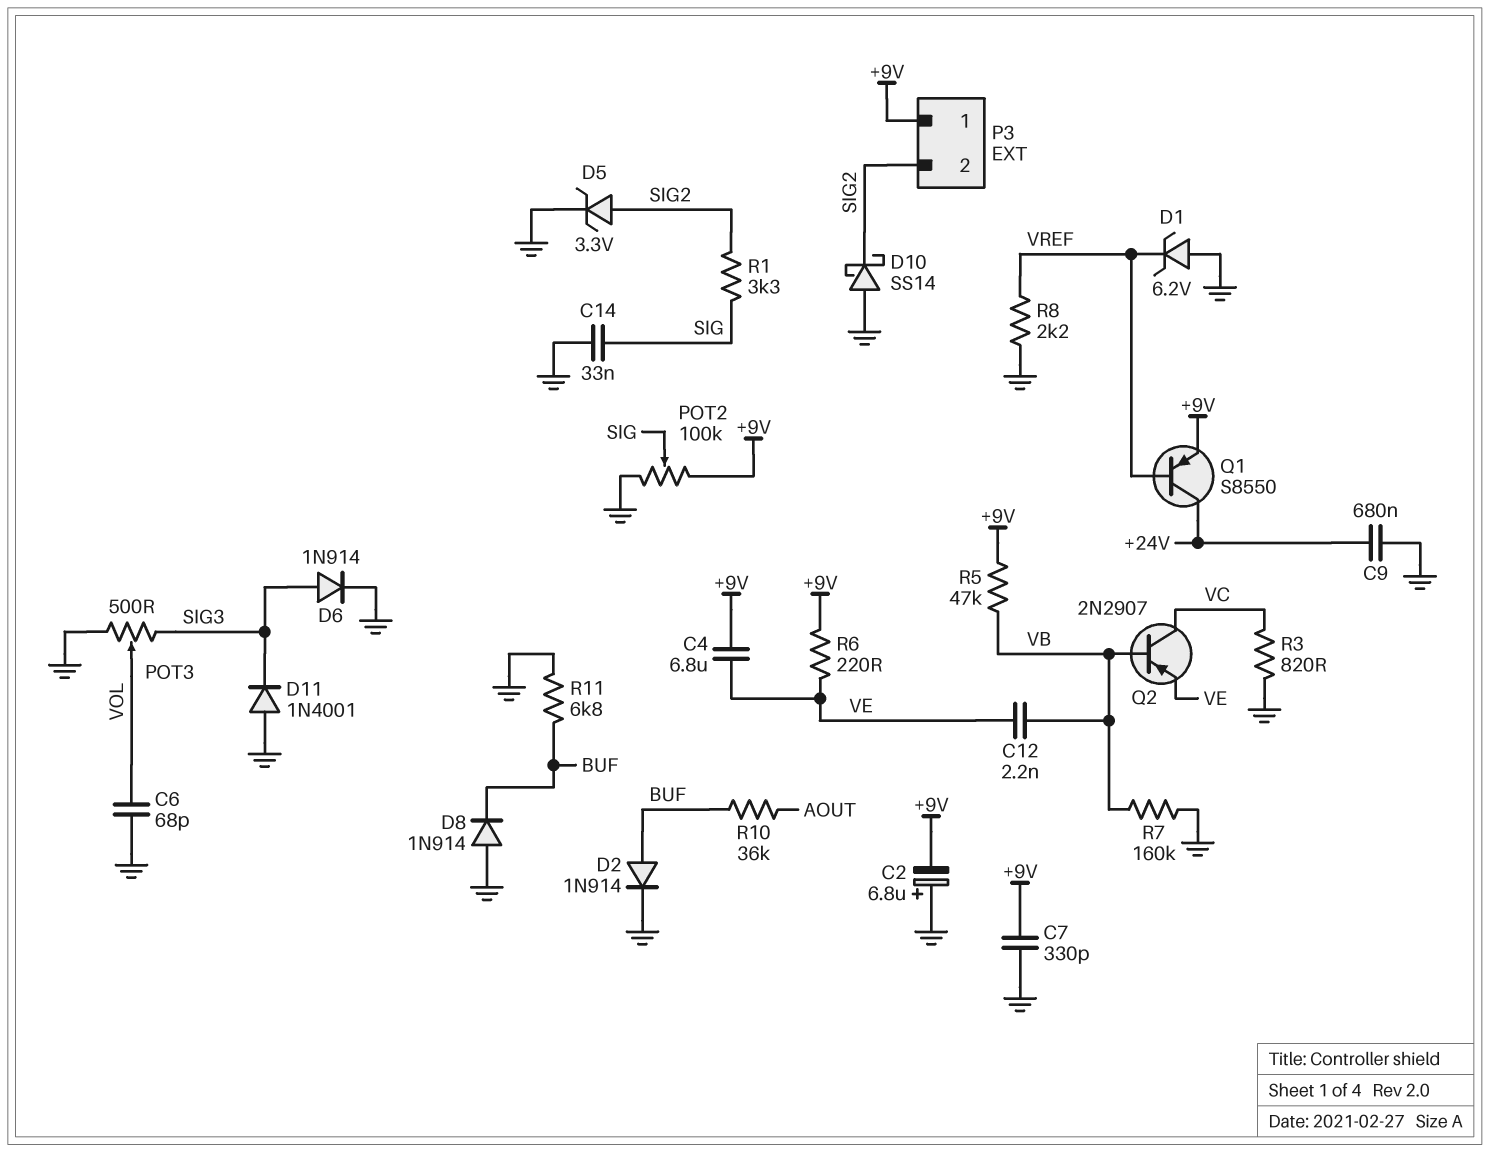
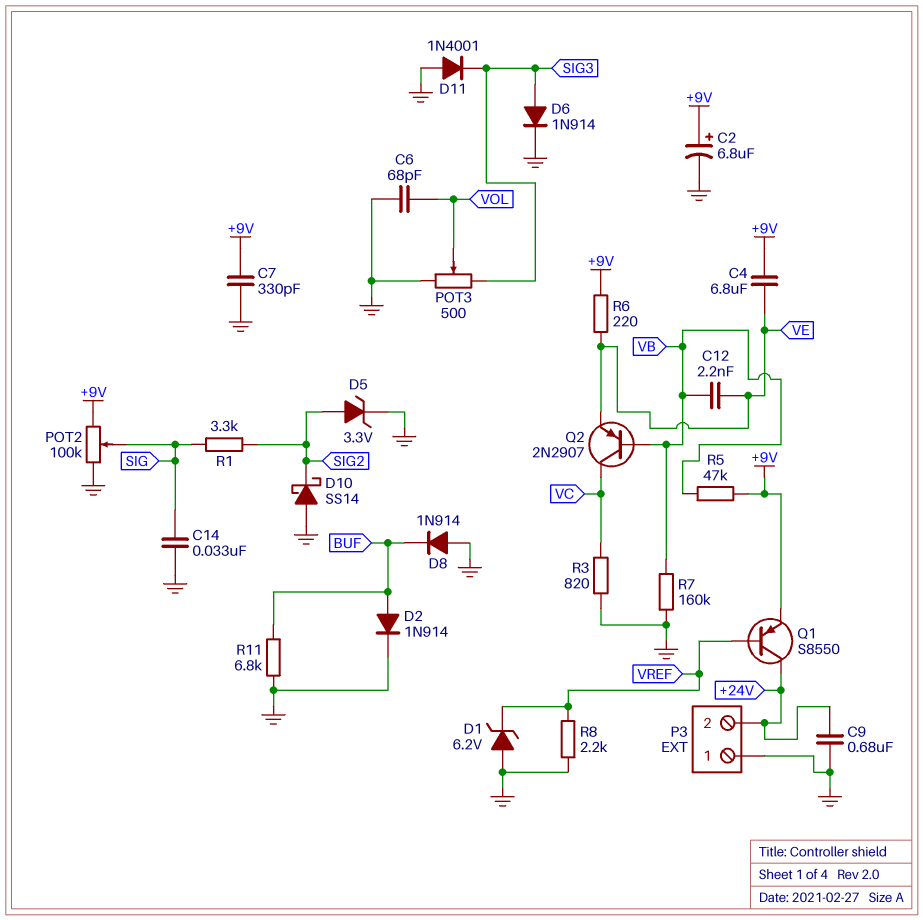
C2: 6.8uF (plus GND, minus +9V) -> 6.8uF (plus +9V, minus GND)
P3 pin 1: +9V -> GND
P3 pin 2: SIG2 -> +24V
R10: 36k (AOUT, BUF) -> none

